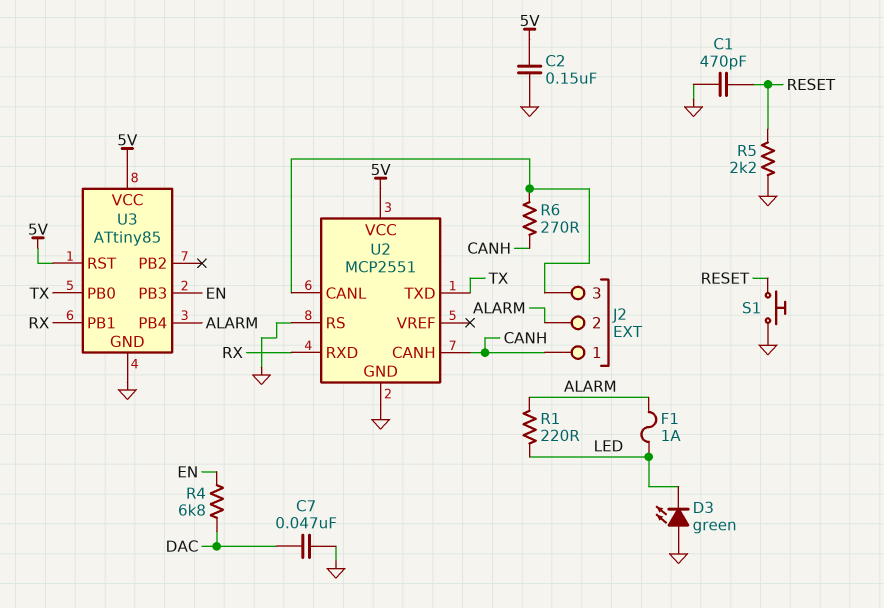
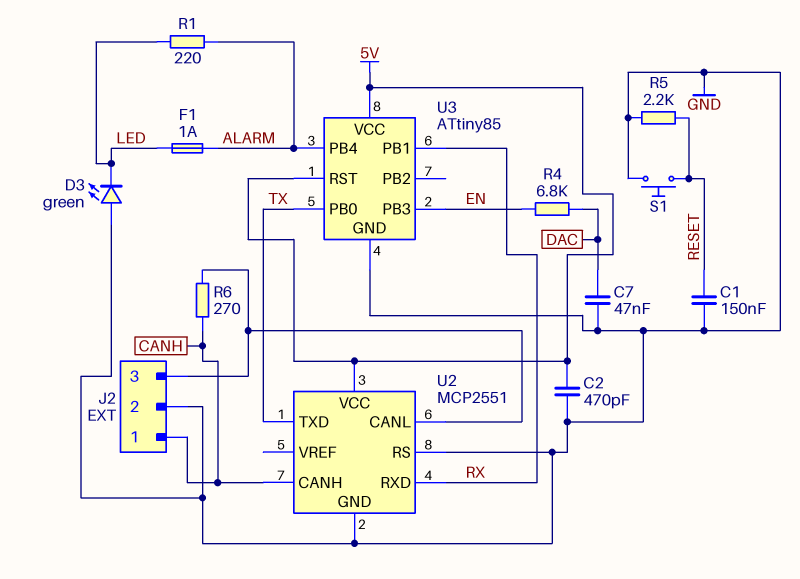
C1: 470pF (GND, RESET) -> 150nF (GND, RESET)
C2: 150nF (5V, GND) -> 470pF (5V, GND)
J2 pin 2: ALARM -> GND

